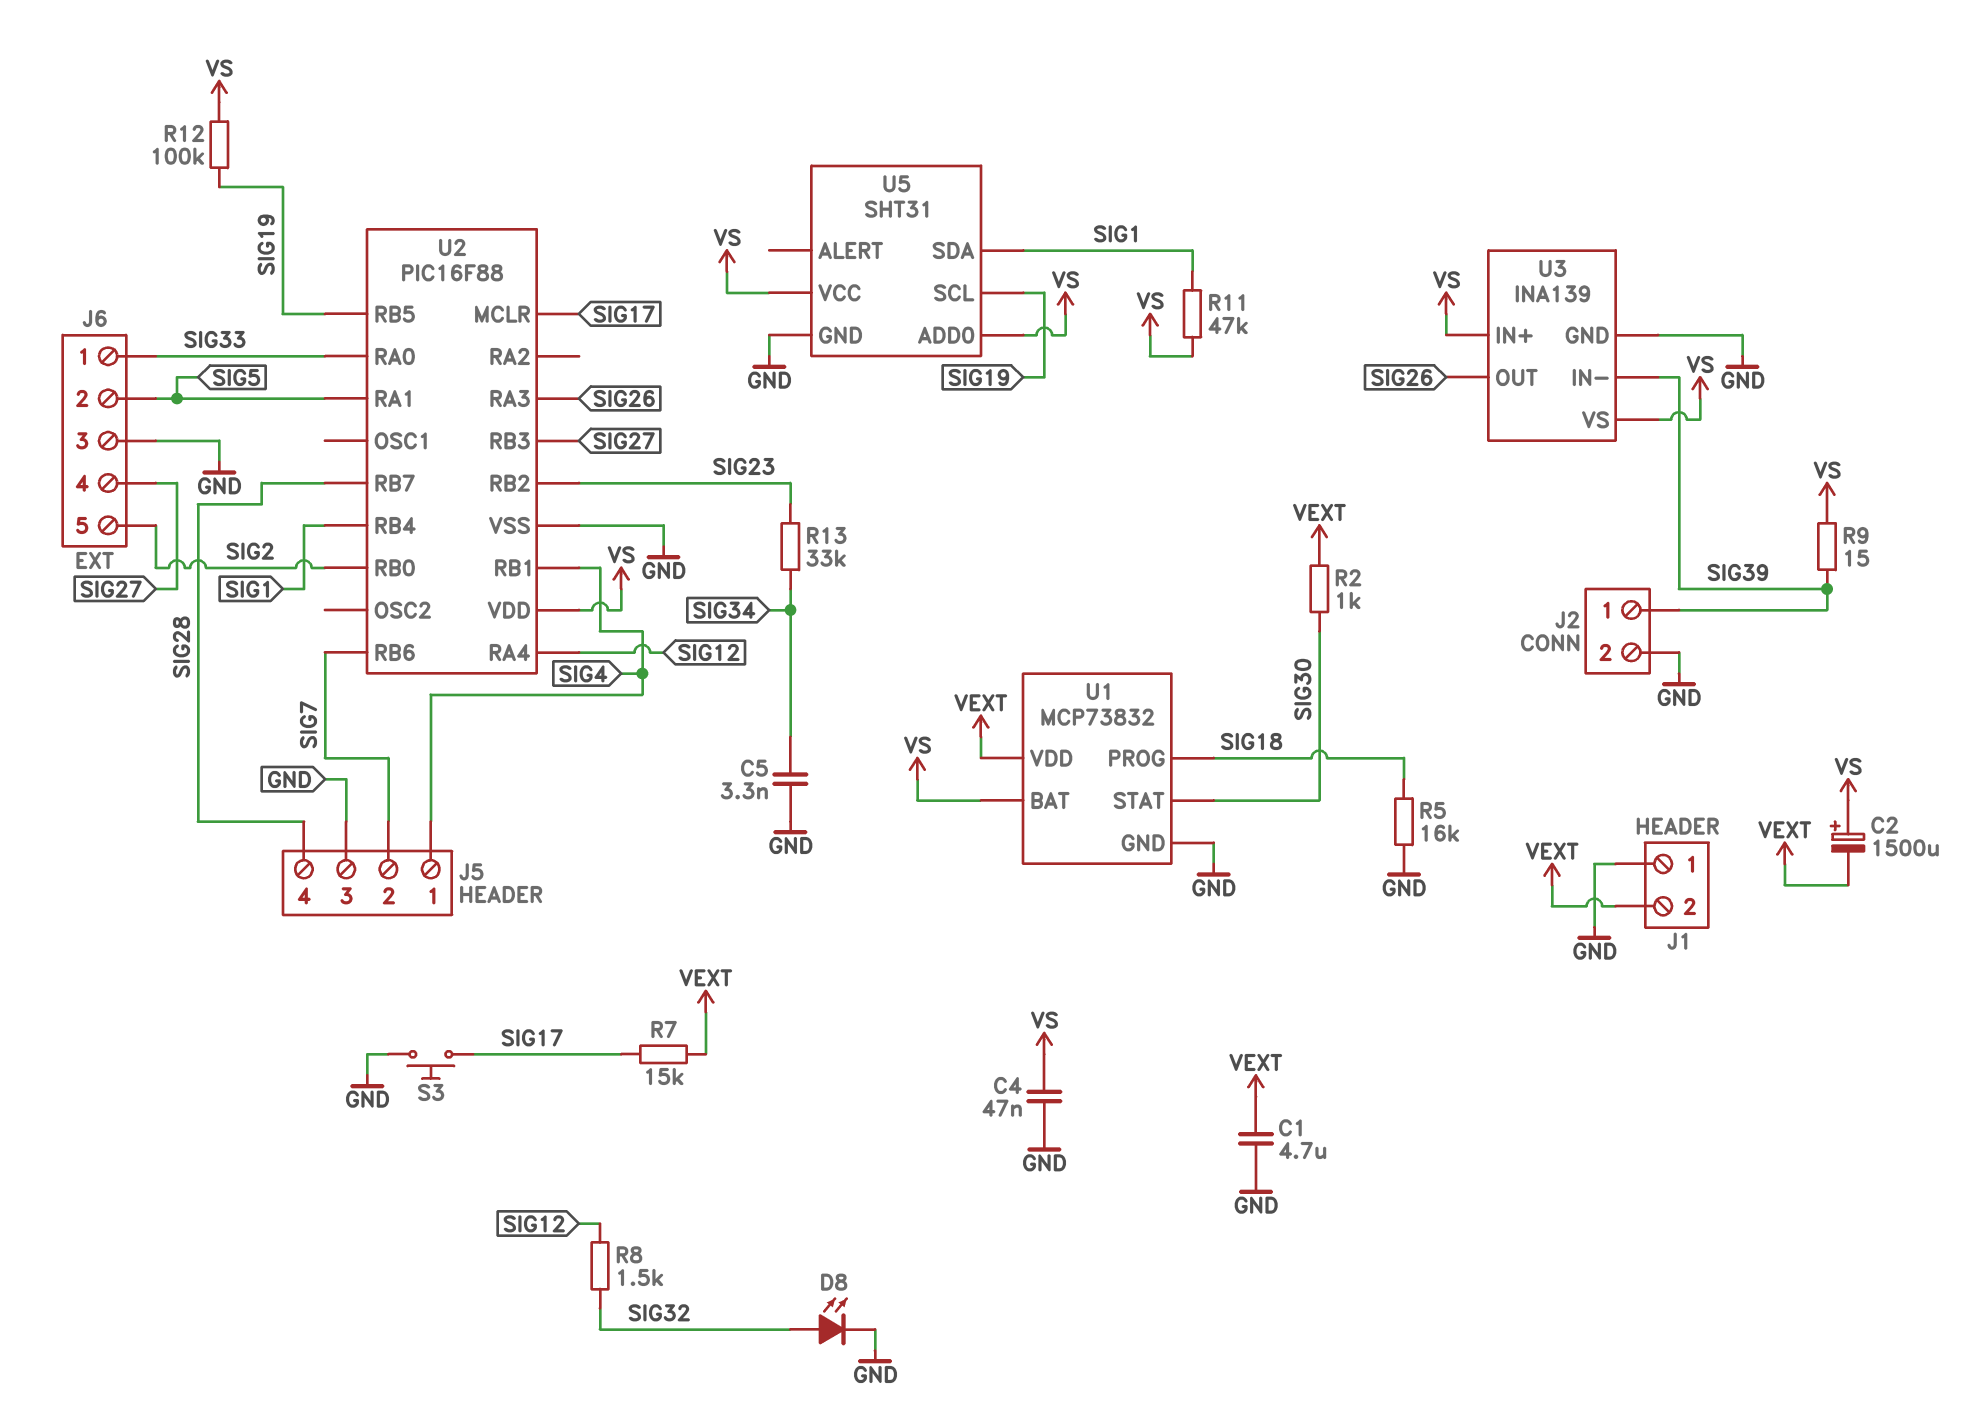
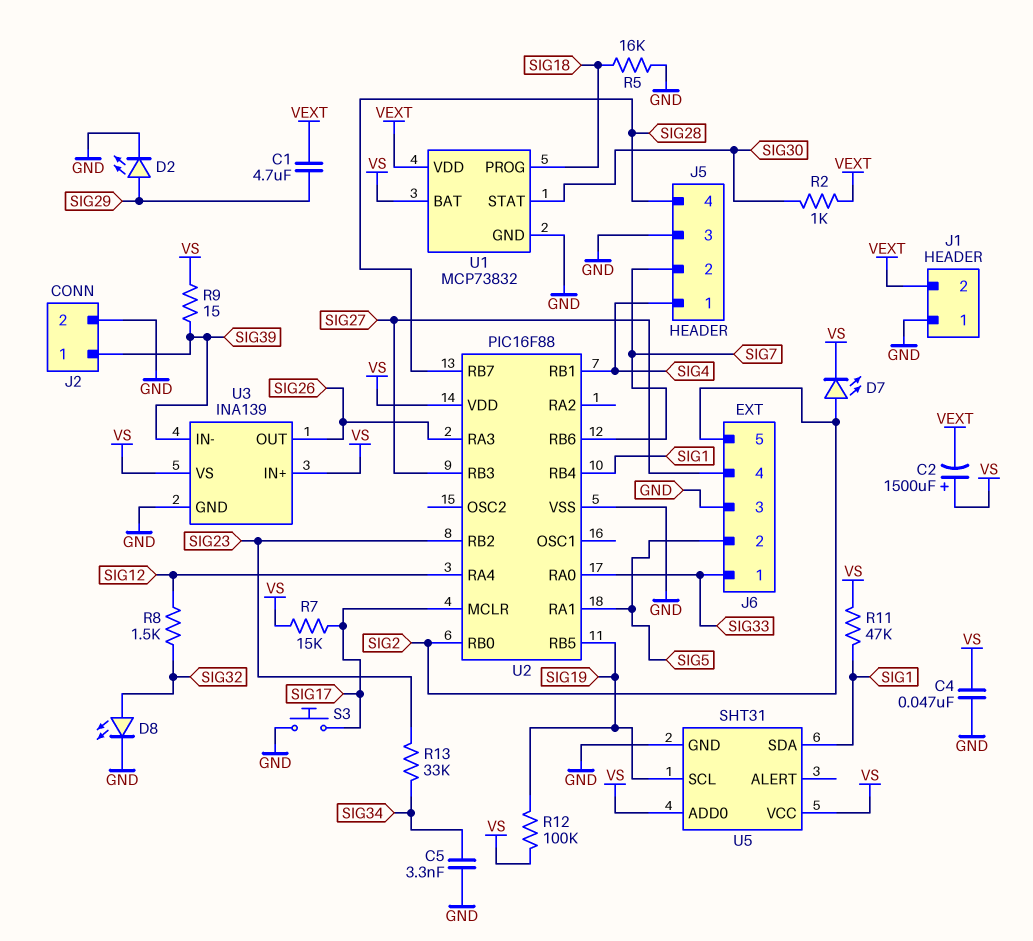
C1: 4.7uF (GND, VEXT) -> 4.7uF (SIG29, VEXT)
D2: none -> LED (A SIG29, K GND)
D7: none -> LED (A SIG2, K VS)
R7: 15k (SIG17, VEXT) -> 15k (SIG17, VS)

